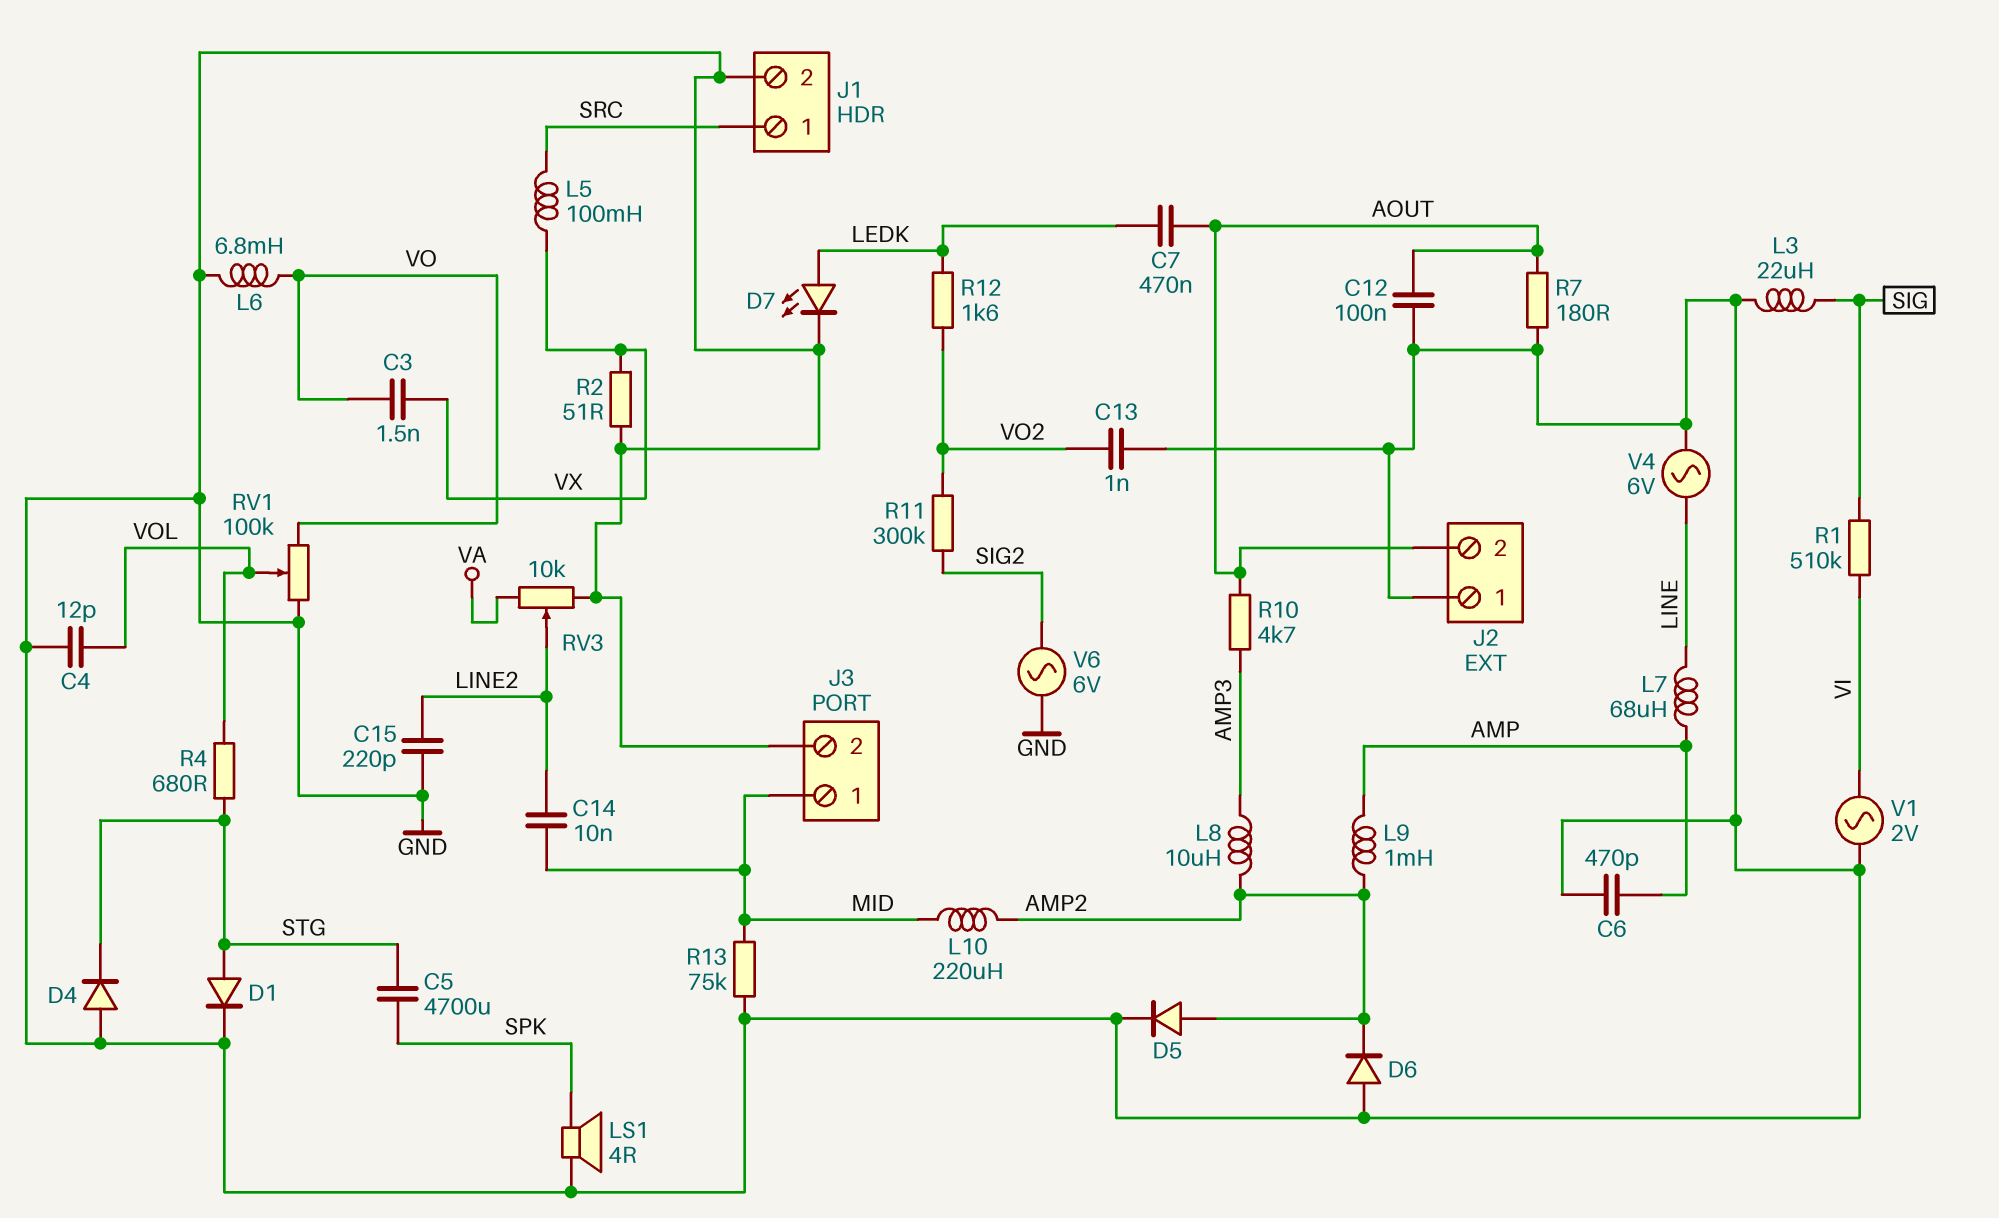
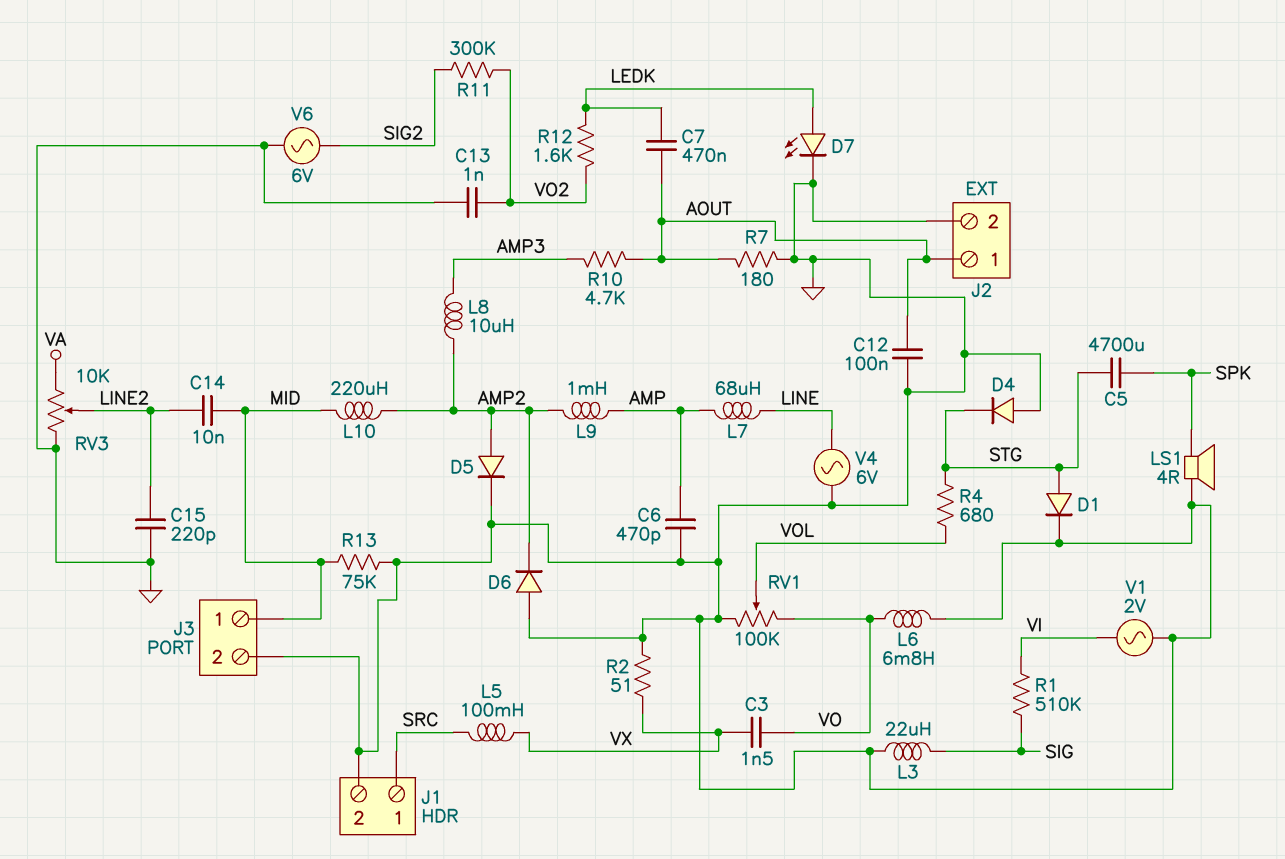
C4: 12pF (GND, VOL) -> none
J2 pin 1: GND -> AOUT
J2 pin 2: AOUT -> GND

